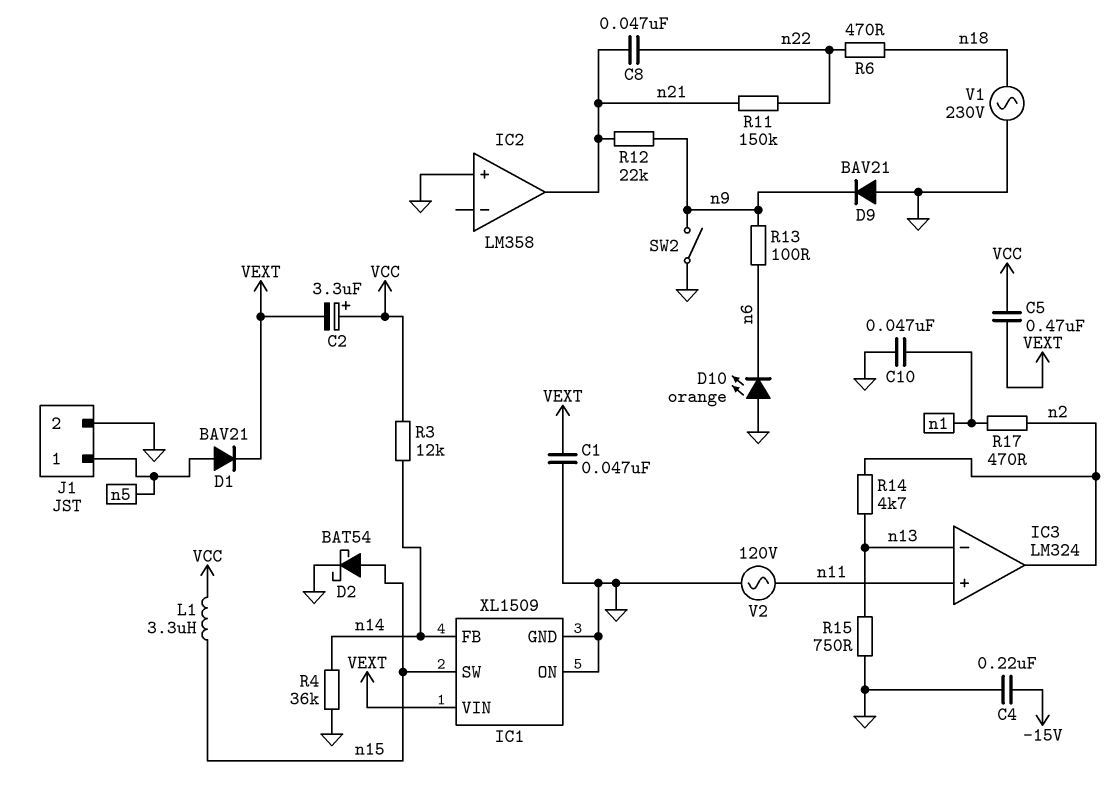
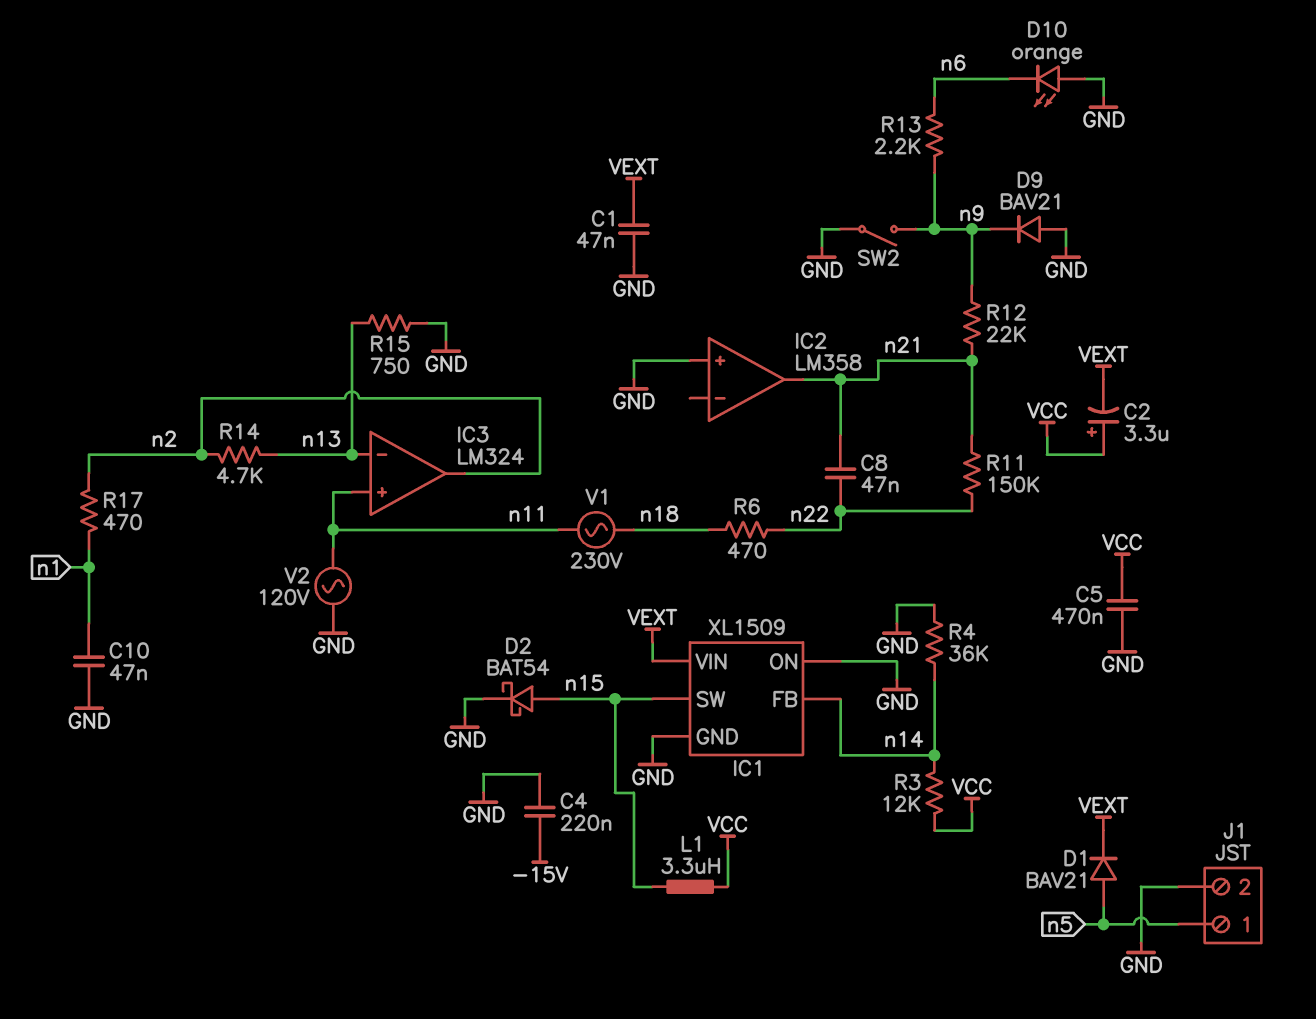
C5: 470nF (VCC, VEXT) -> 470nF (GND, VCC)
R13: 100 (n6, n9) -> 2.2k (n6, n9)
V1: AC 230V (GND, n18) -> AC 230V (n11, n18)

